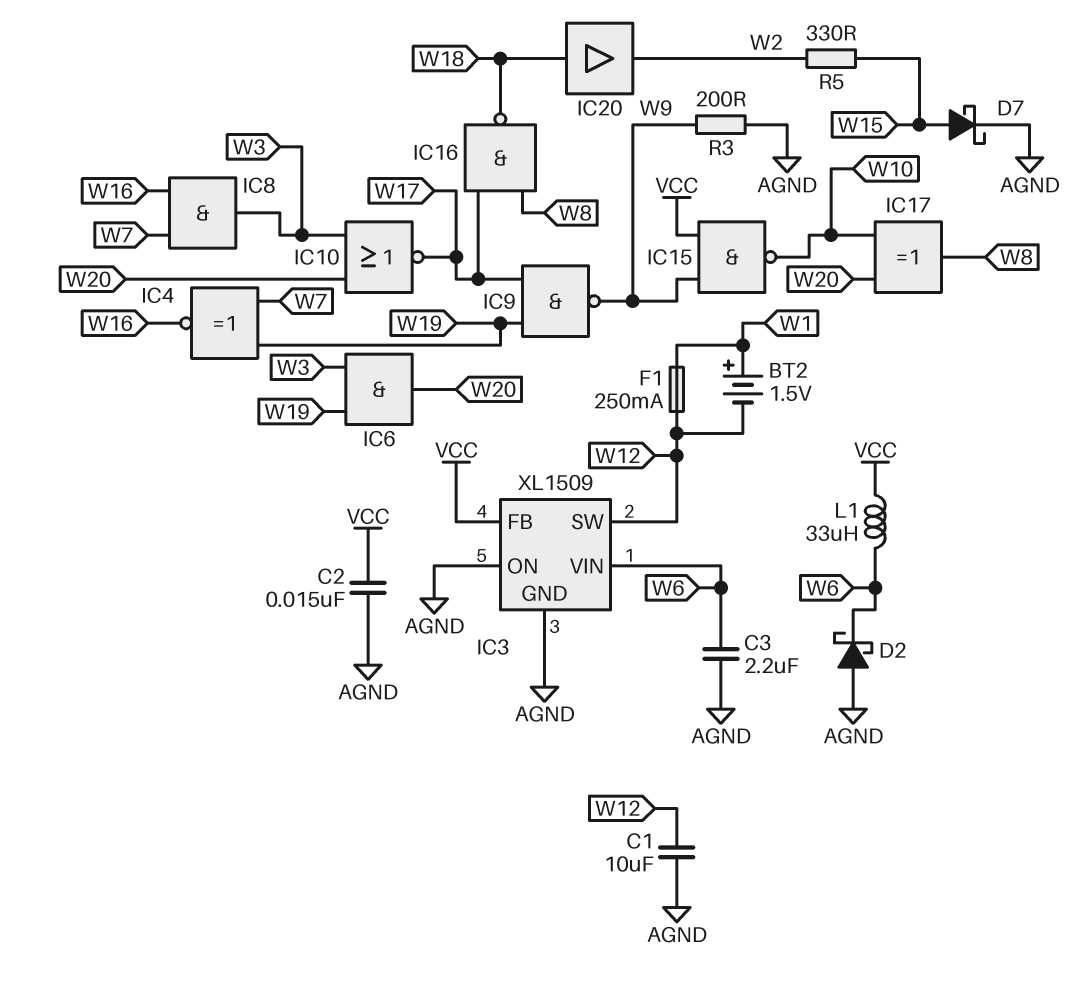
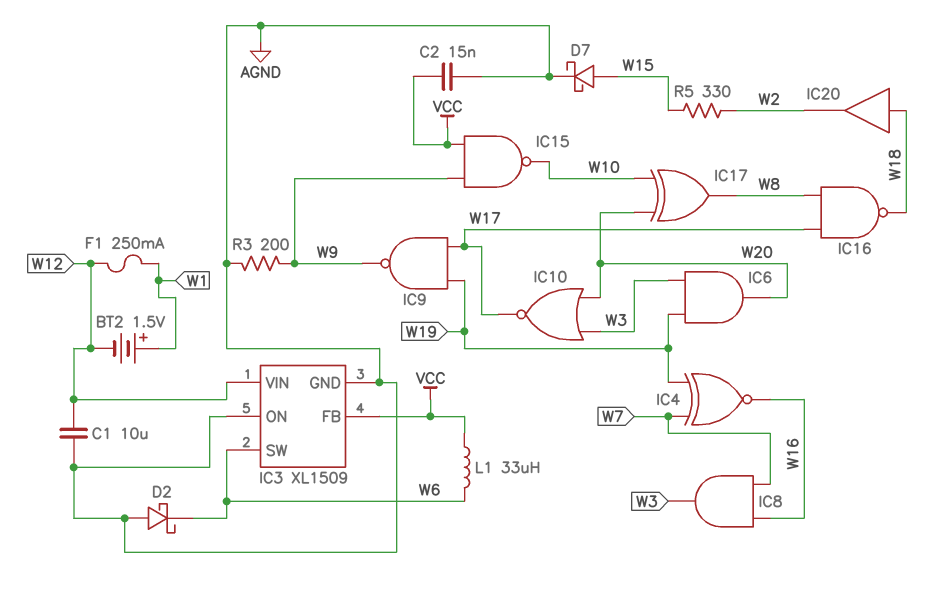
C3: 2.2uF (AGND, W6) -> none
IC3 pin SW: W12 -> W6
IC3 pin VIN: W6 -> W12

